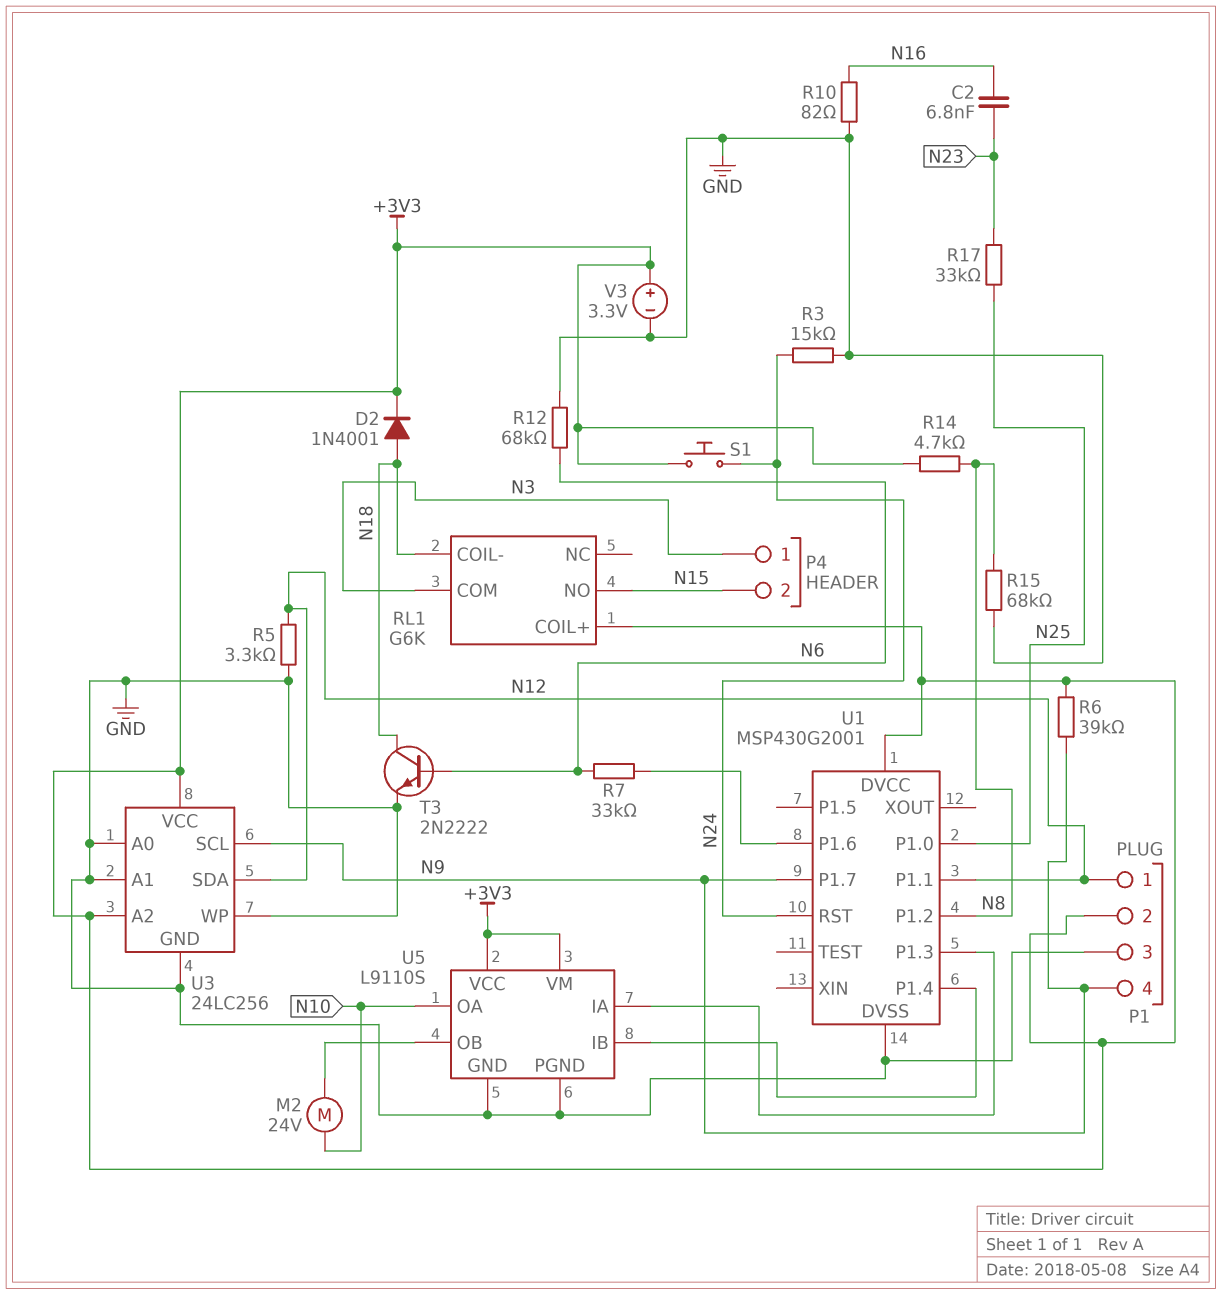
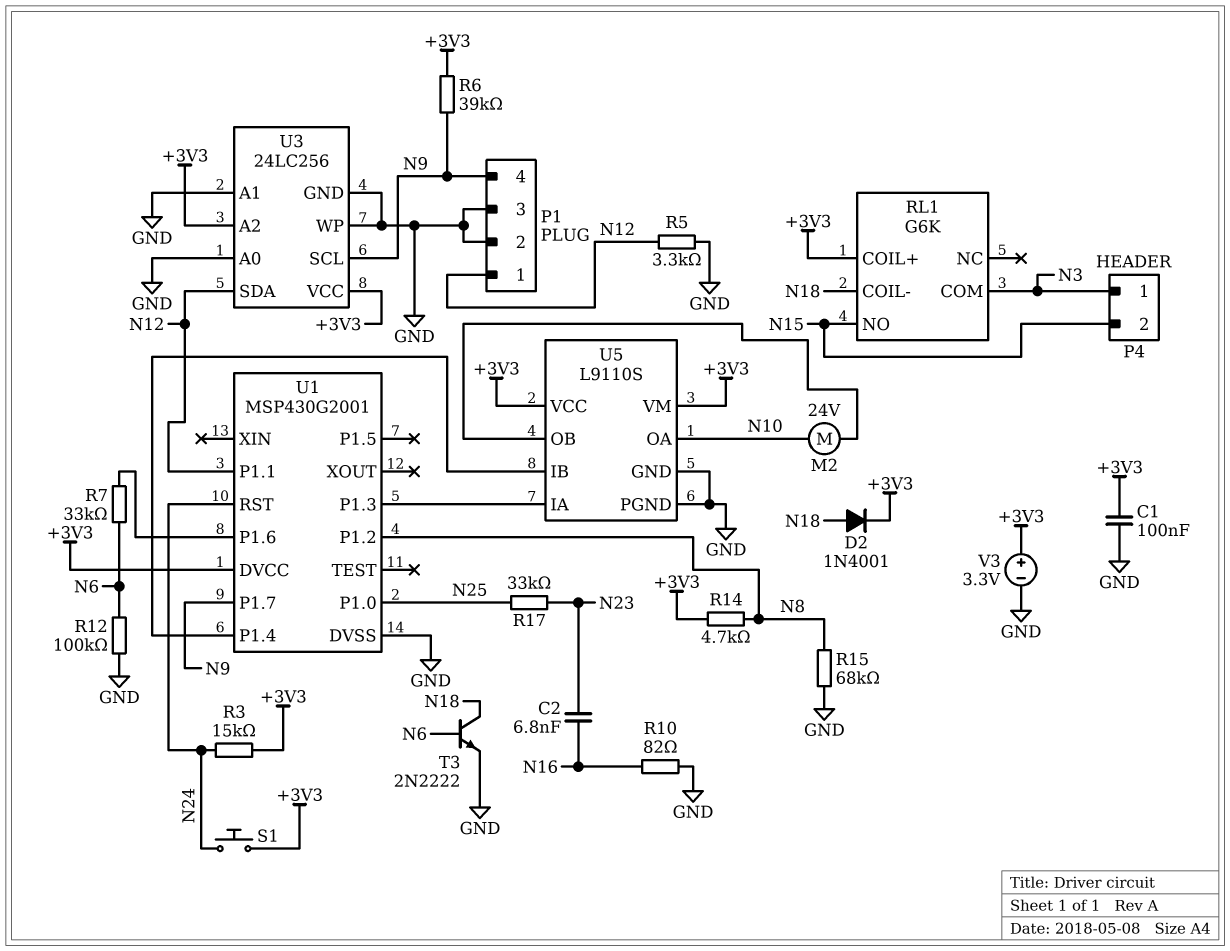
C1: none -> 100nF (+3V3, GND)
P1 pin 2: +3V3 -> GND
R3: 15k (GND, N24) -> 15k (+3V3, N24)
R12: 68k (GND, N6) -> 100k (GND, N6)

